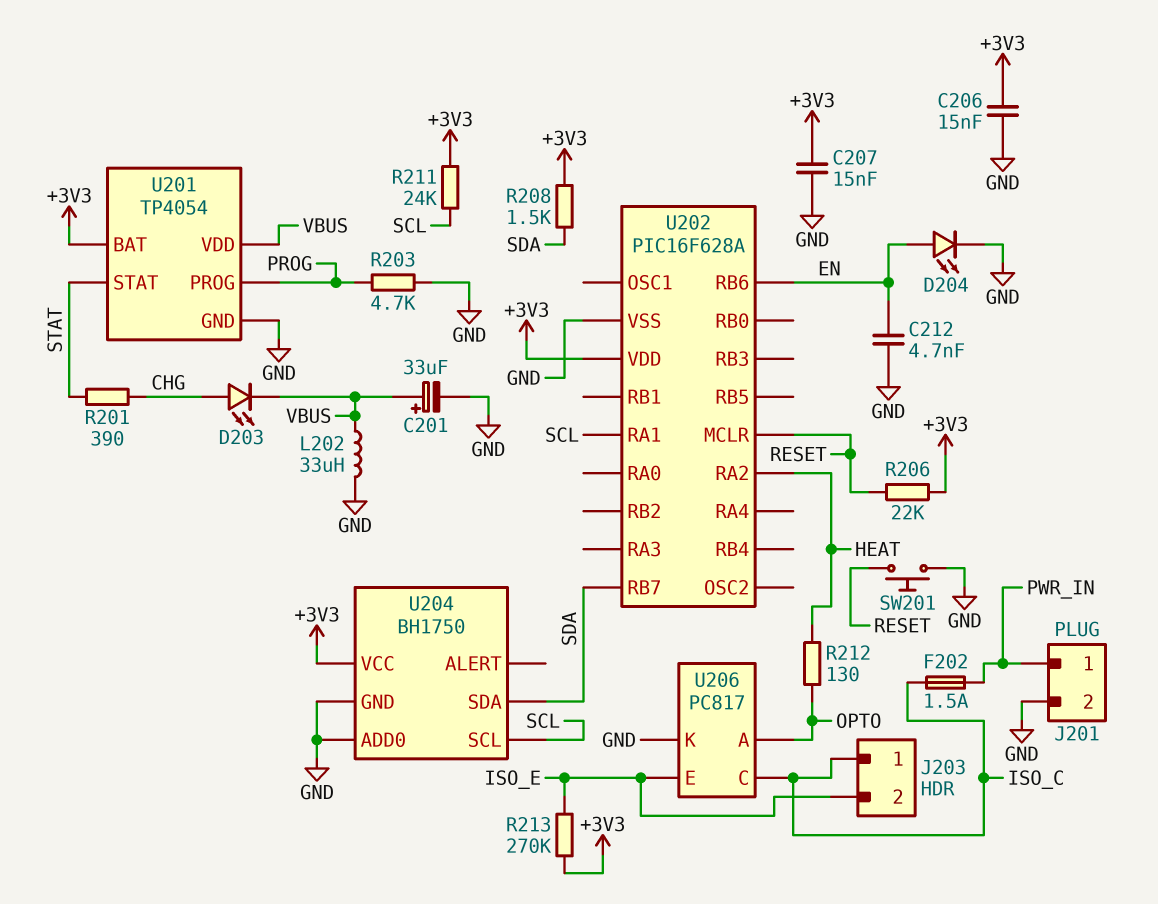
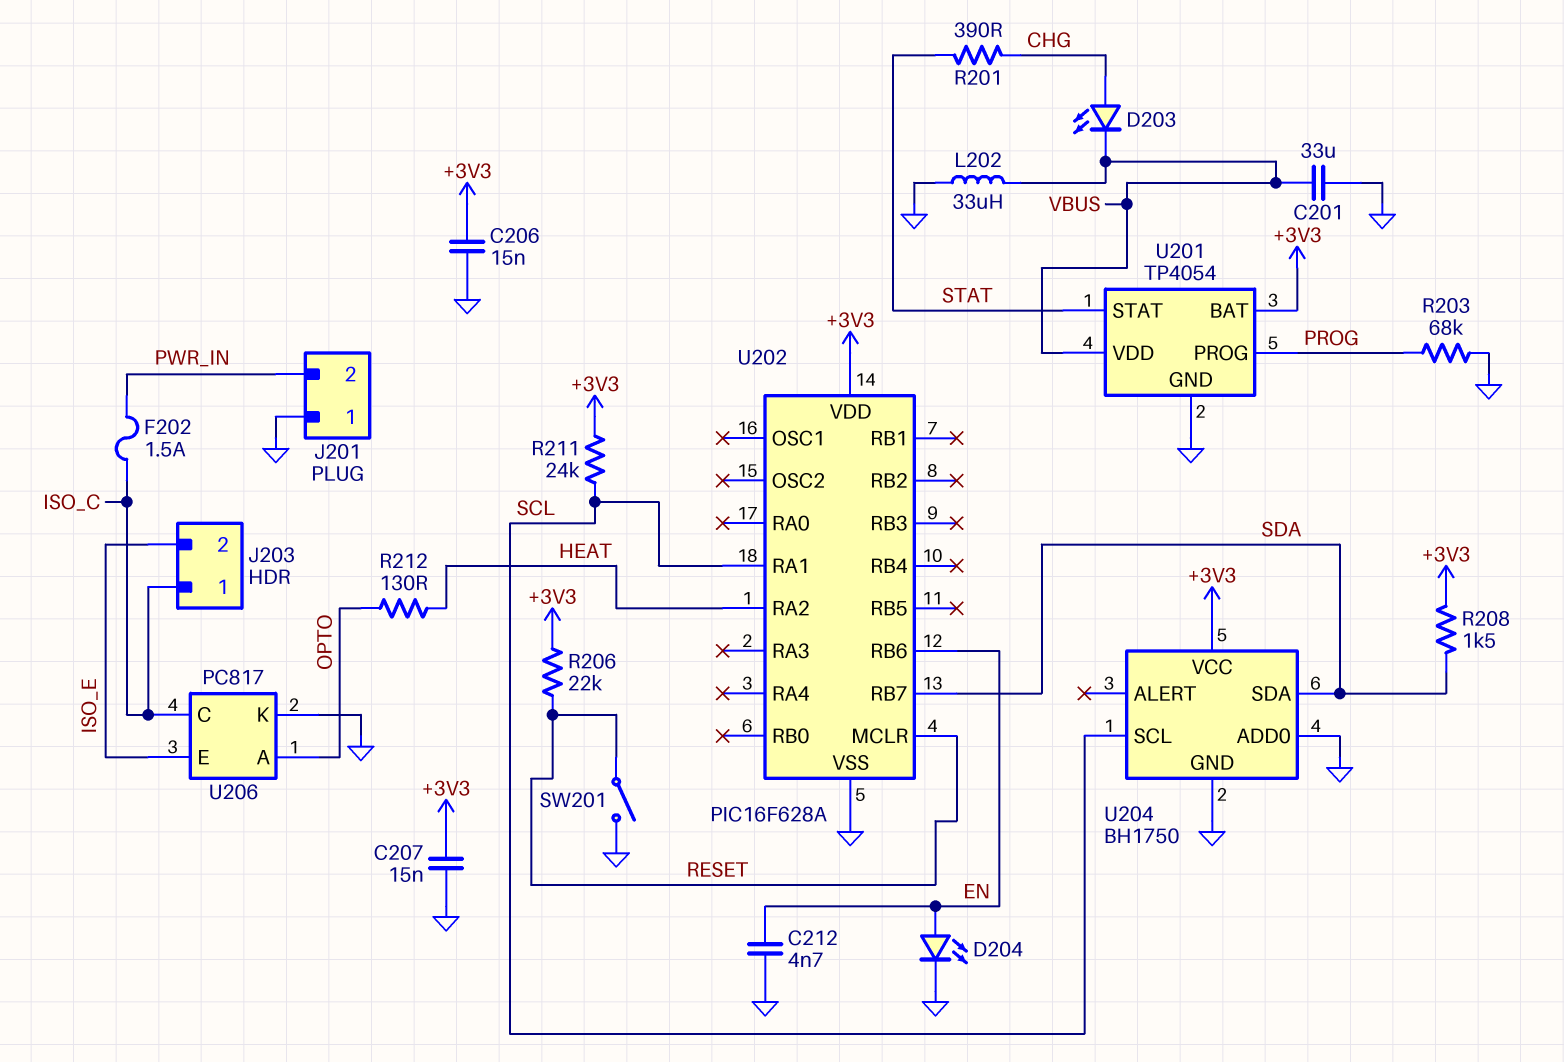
C201: 33uF (plus VBUS, minus GND) -> 33uF (GND, VBUS)
J201 pin 1: PWR_IN -> GND
J201 pin 2: GND -> PWR_IN
R203: 4.7k (GND, PROG) -> 68k (GND, PROG)
R213: 270k (+3V3, ISO_E) -> none
SW201: button (GND, RESET) -> switch (GND, RESET)

